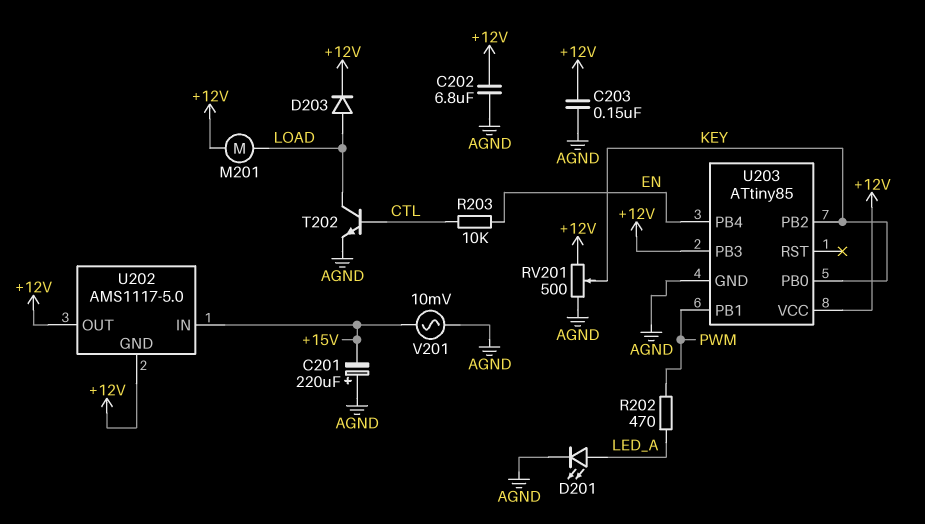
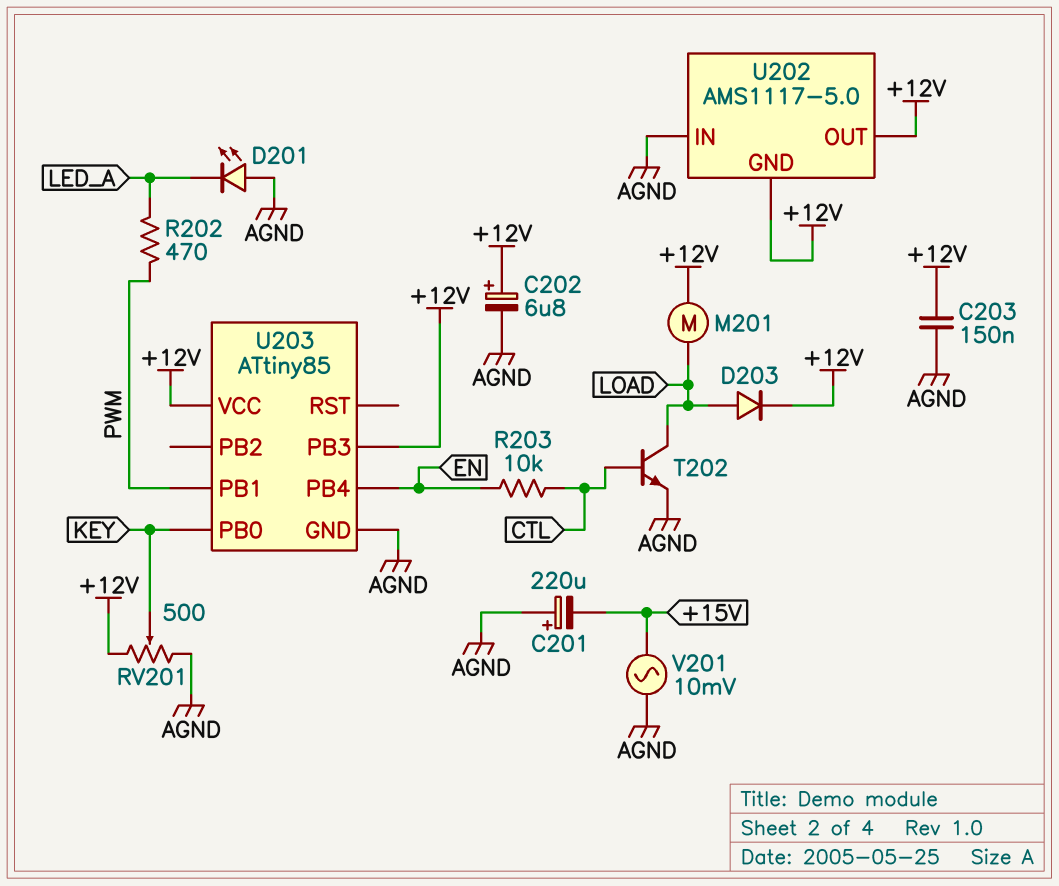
C202: 6.8uF (+12V, AGND) -> 6.8uF (plus +12V, minus AGND)
D201: LED (A LED_A, K AGND) -> LED (A AGND, K LED_A)
U202 pin IN: +15V -> AGND
U203 pin PB2: KEY -> none

